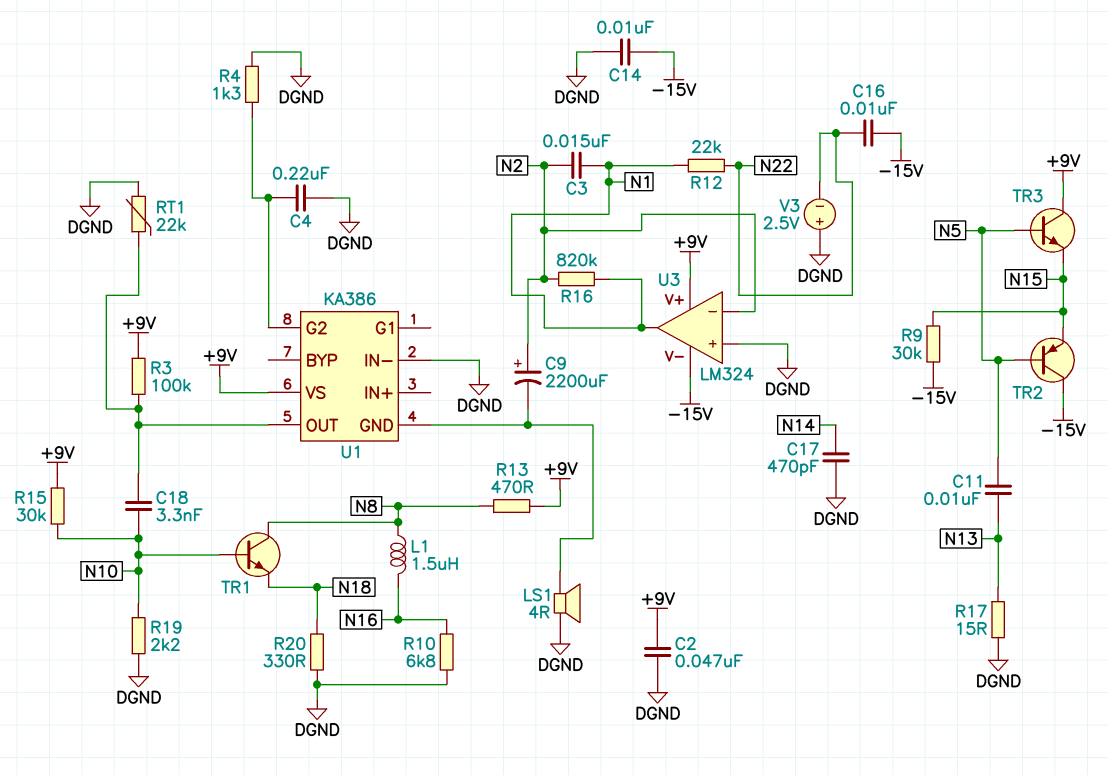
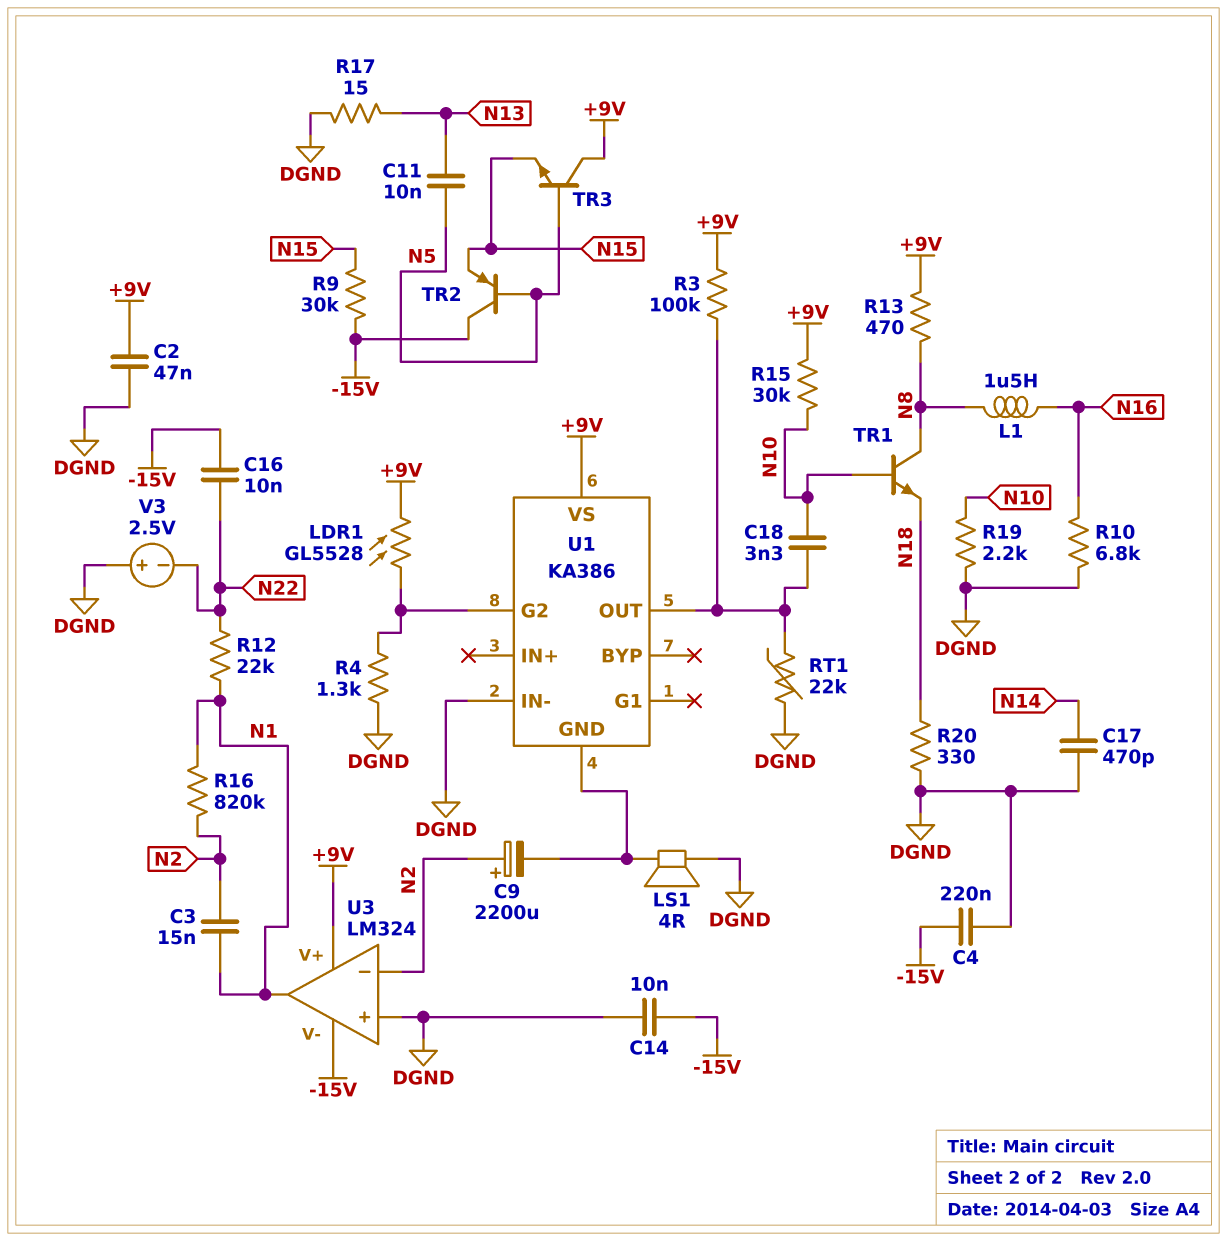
C4: 220nF (DGND, U1/G2) -> 220nF (-15V, DGND)
LDR1: none -> GL5528 (+9V, U1/G2)

